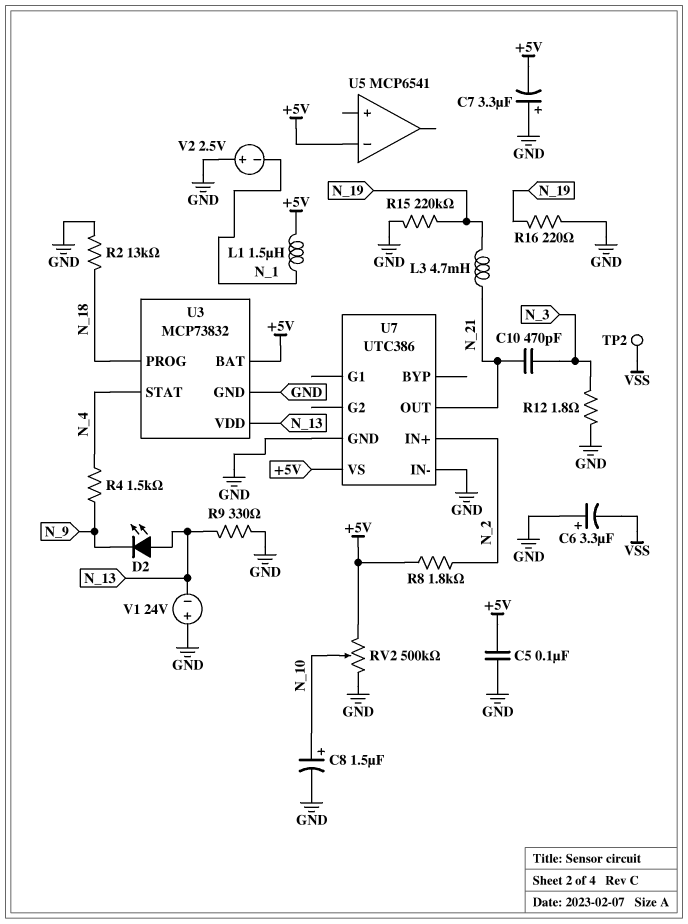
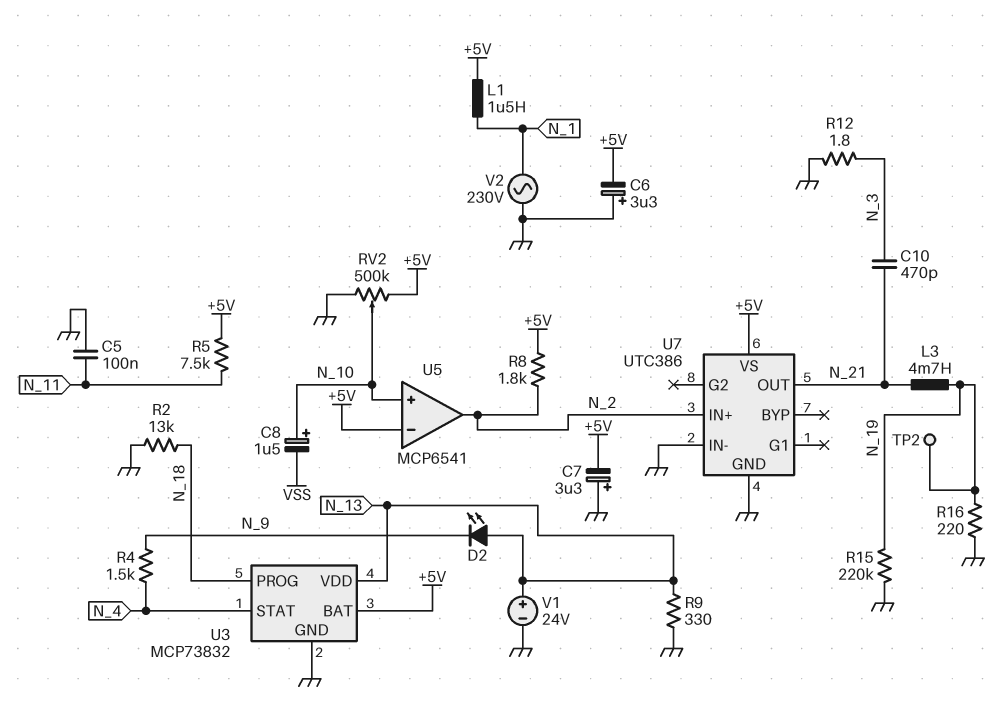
C5: 100nF (+5V, GND) -> 100nF (GND, N_11)
C6: 3.3uF (plus GND, minus VSS) -> 3.3uF (plus GND, minus +5V)
C8: 1.5uF (plus N_10, minus GND) -> 1.5uF (plus N_10, minus VSS)
R5: none -> 7.5k (+5V, N_11)
TP2: test point (VSS) -> test point (N_19)
U5 pin in+: none -> N_10
U5 pin out: none -> N_2
V1: 24V (plus GND, minus N_13) -> 24V (plus N_13, minus GND)
V2: 2.5V (plus GND, minus N_1) -> AC 230V (GND, N_1)

